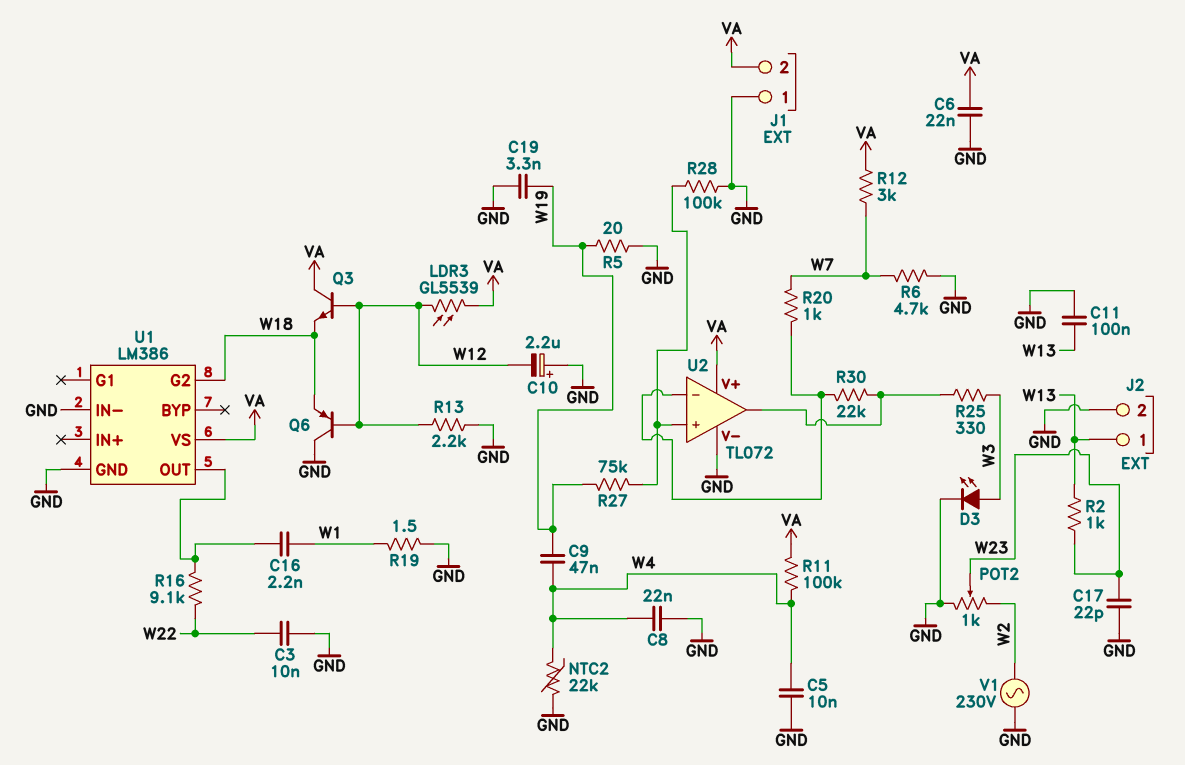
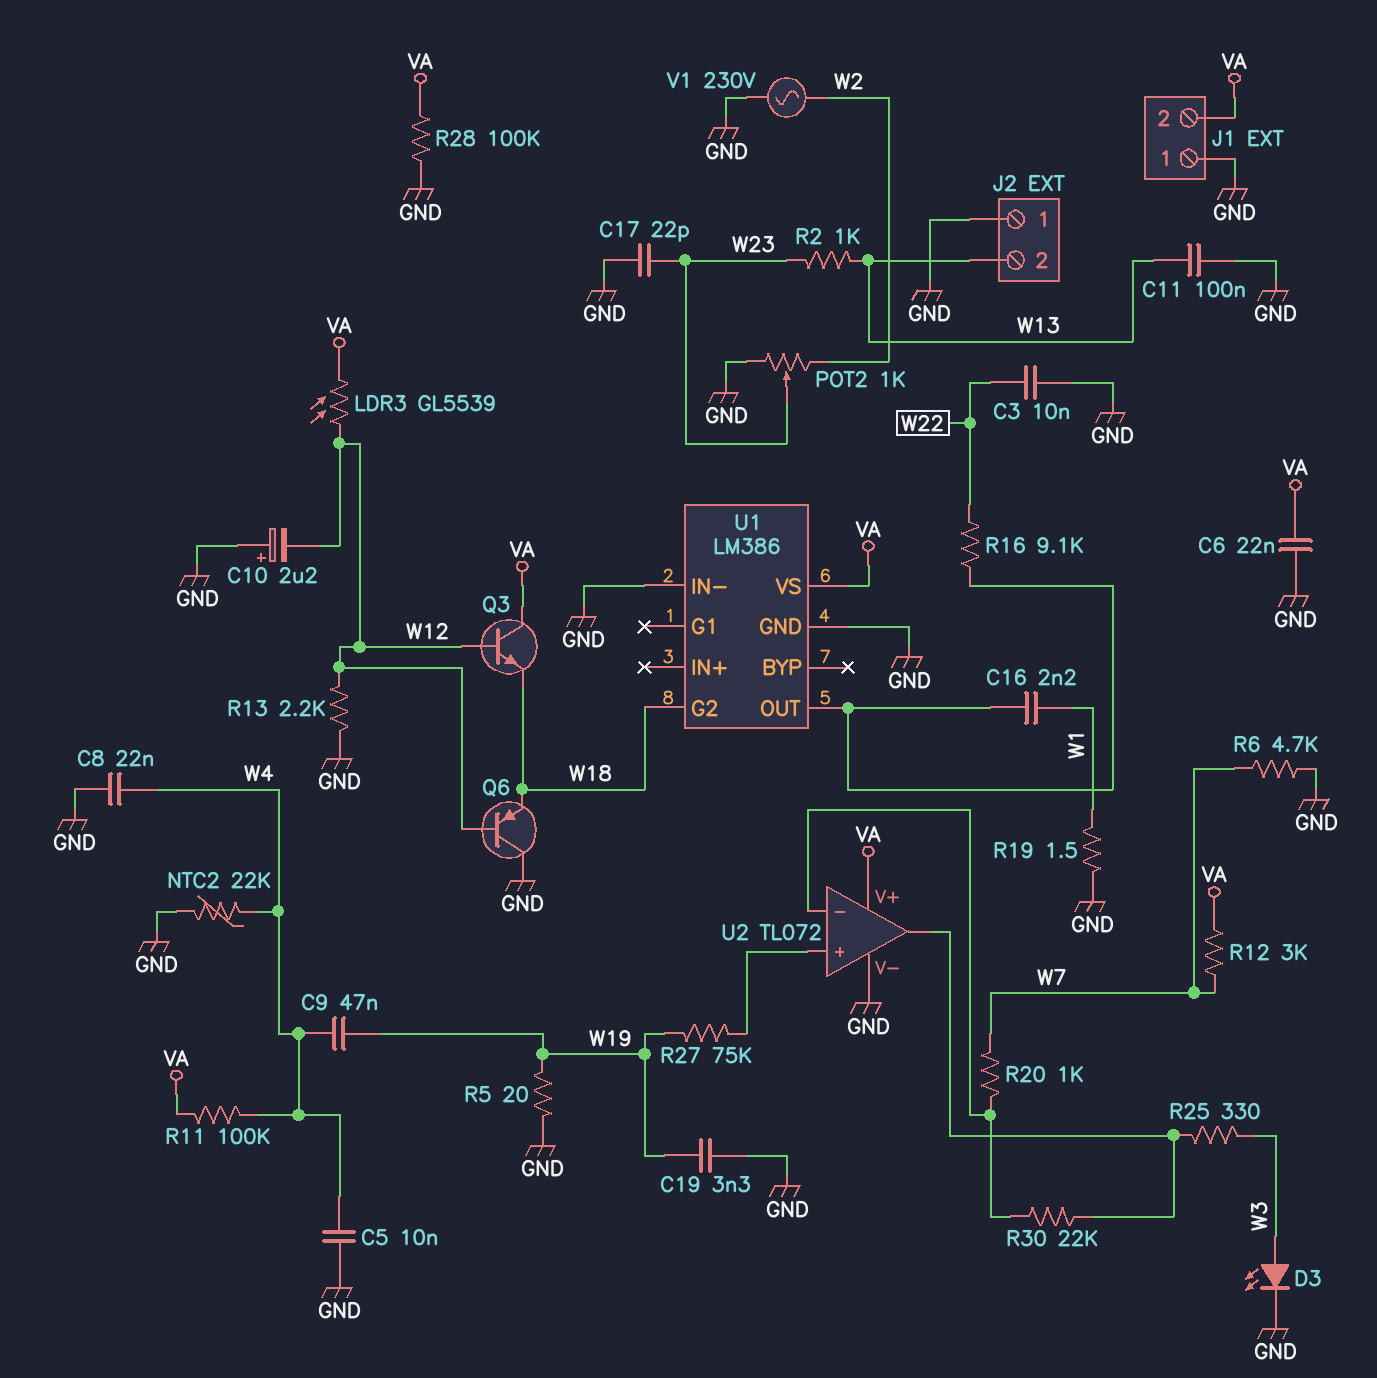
J2 pin 1: W13 -> GND
J2 pin 2: GND -> W13
R28: 100k (GND, U2/in+) -> 100k (GND, VA)

